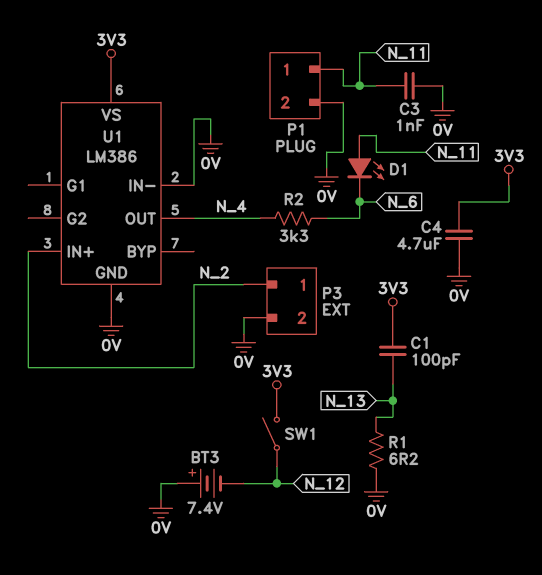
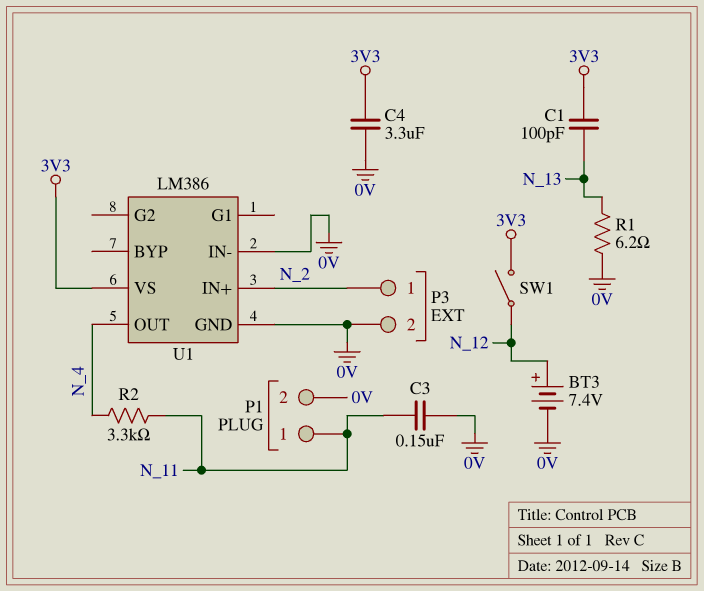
BT3: 7.4V (plus 0V, minus N_12) -> 7.4V (plus N_12, minus 0V)
C3: 1nF (0V, N_11) -> 150nF (0V, N_11)
C4: 4.7uF (0V, 3V3) -> 3.3uF (0V, 3V3)
D1: LED (A N_11, K N_6) -> none
R2: 3.3k (N_4, N_6) -> 3.3k (N_4, N_11)

